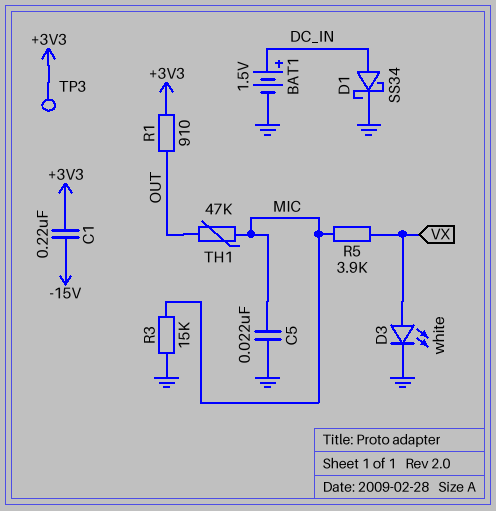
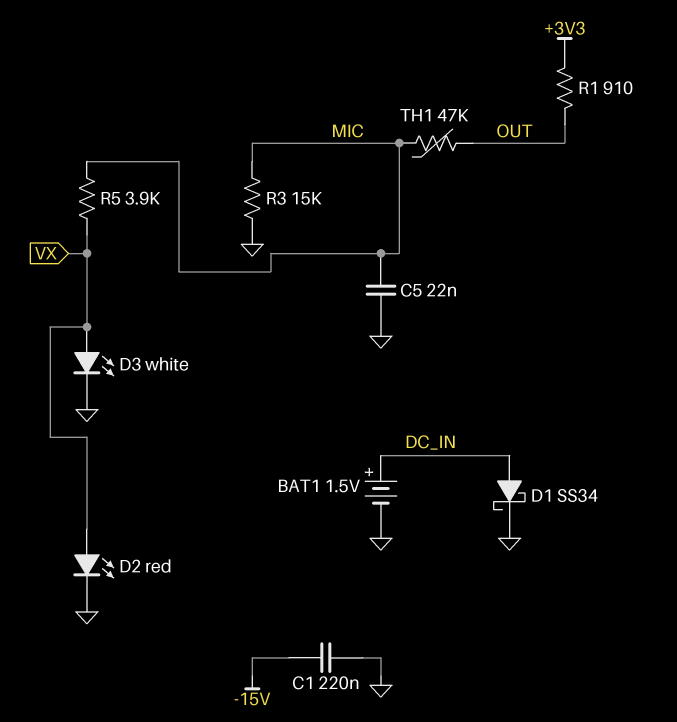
C1: 220nF (+3V3, -15V) -> 220nF (-15V, GND)
D2: none -> LED red (A VX, K GND)
TP3: test point (+3V3) -> none

